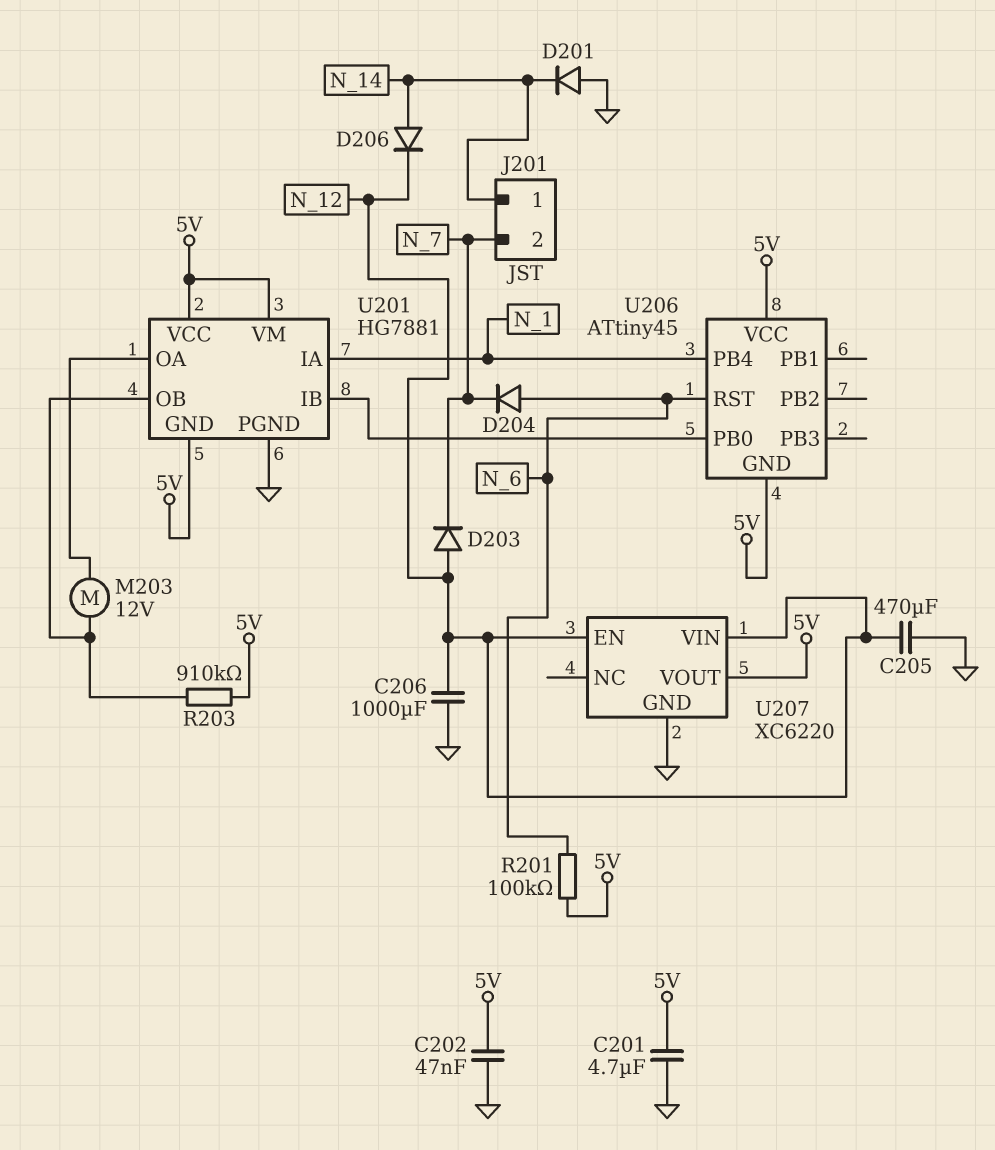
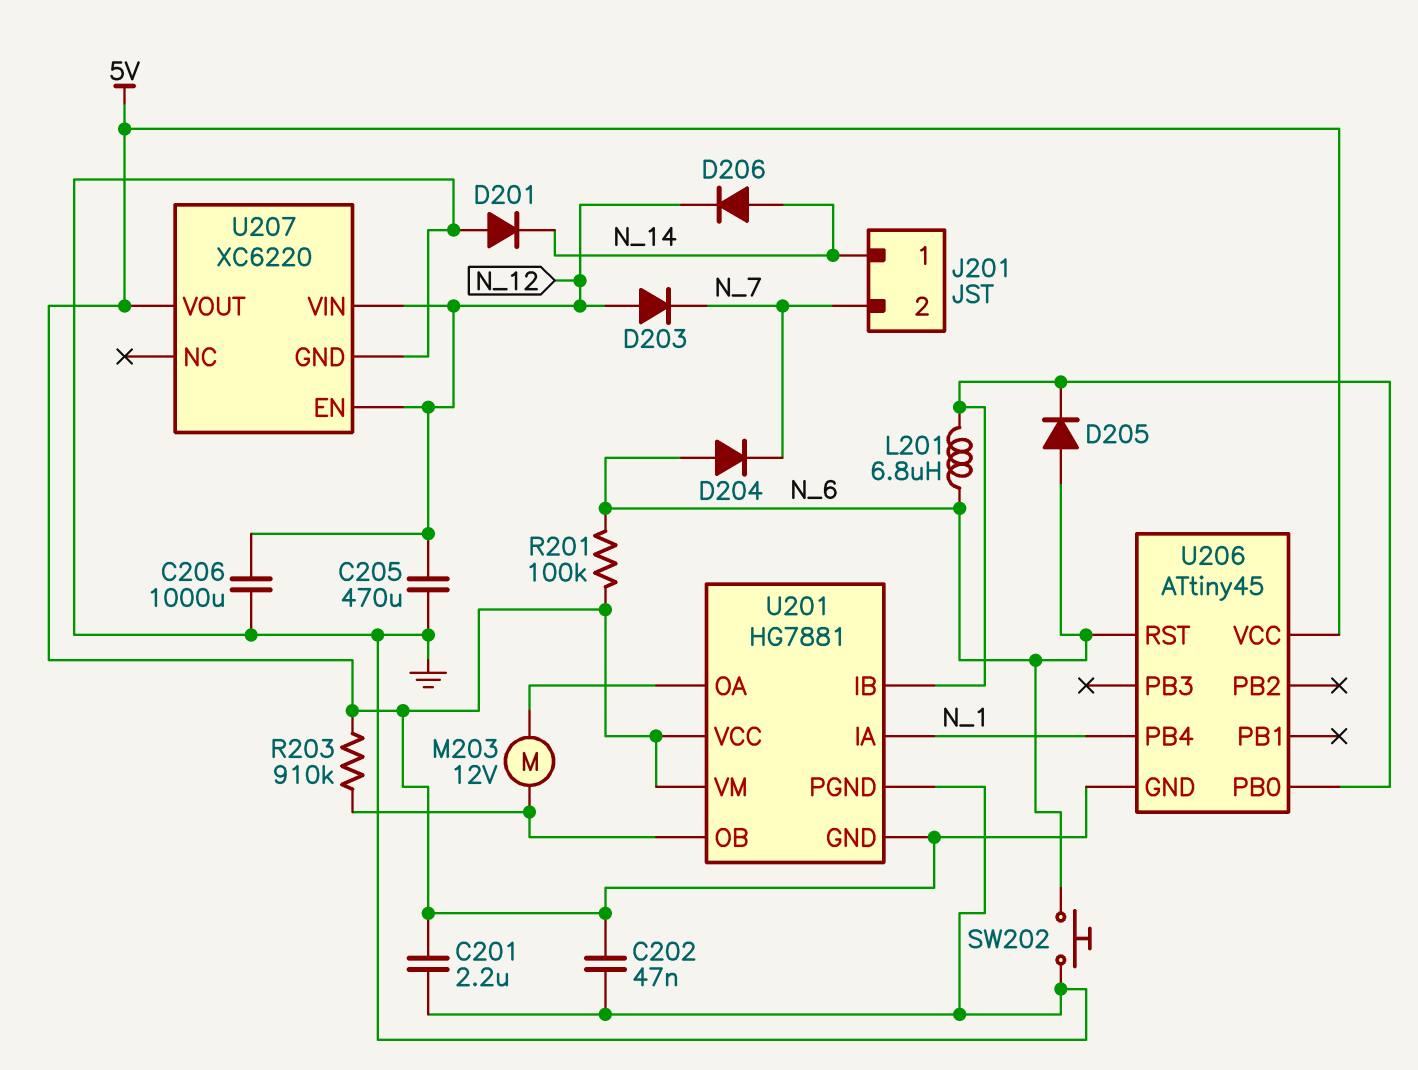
C201: 4.7uF (5V, GND) -> 2.2uF (5V, GND)
D205: none -> diode (A N_6, K U201/IB)
L201: none -> 6.8uH (N_6, U201/IB)
SW202: none -> button (GND, N_6)

